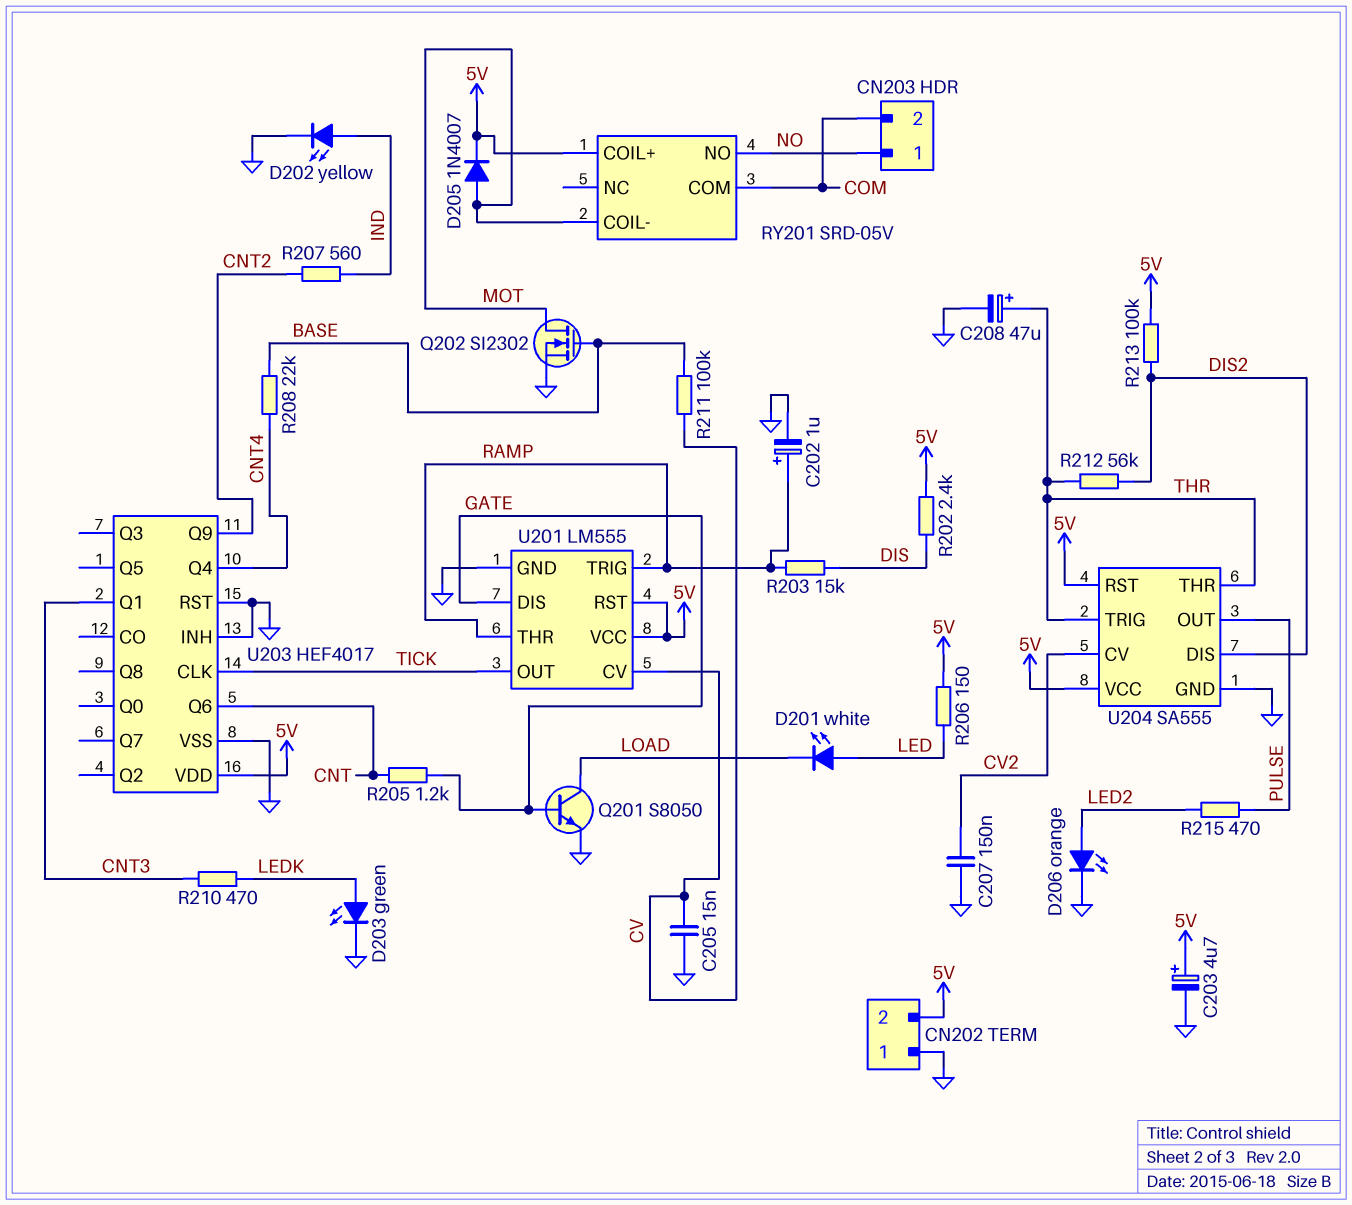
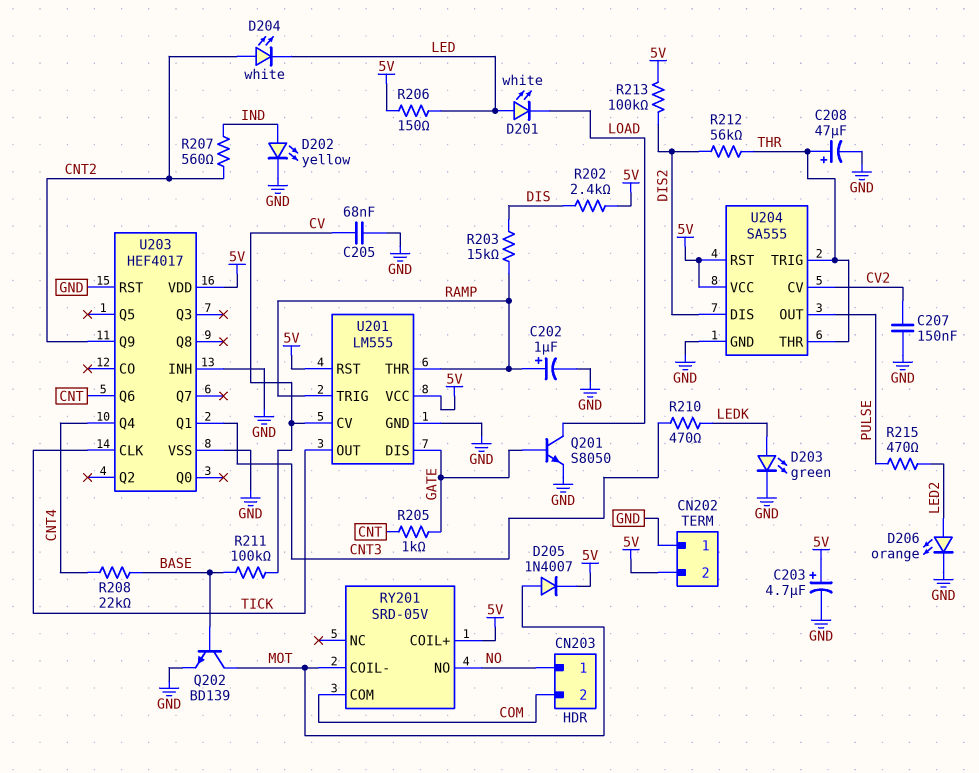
C205: 15nF (CV, GND) -> 68nF (CV, GND)
D204: none -> LED white (A CNT2, K LED)
Q202: NMOS SI2302 (G BASE, D MOT, S GND) -> NPN BD139 (B BASE, C MOT, E GND)
R205: 1.2k (CNT, GATE) -> 1k (CNT, GATE)

